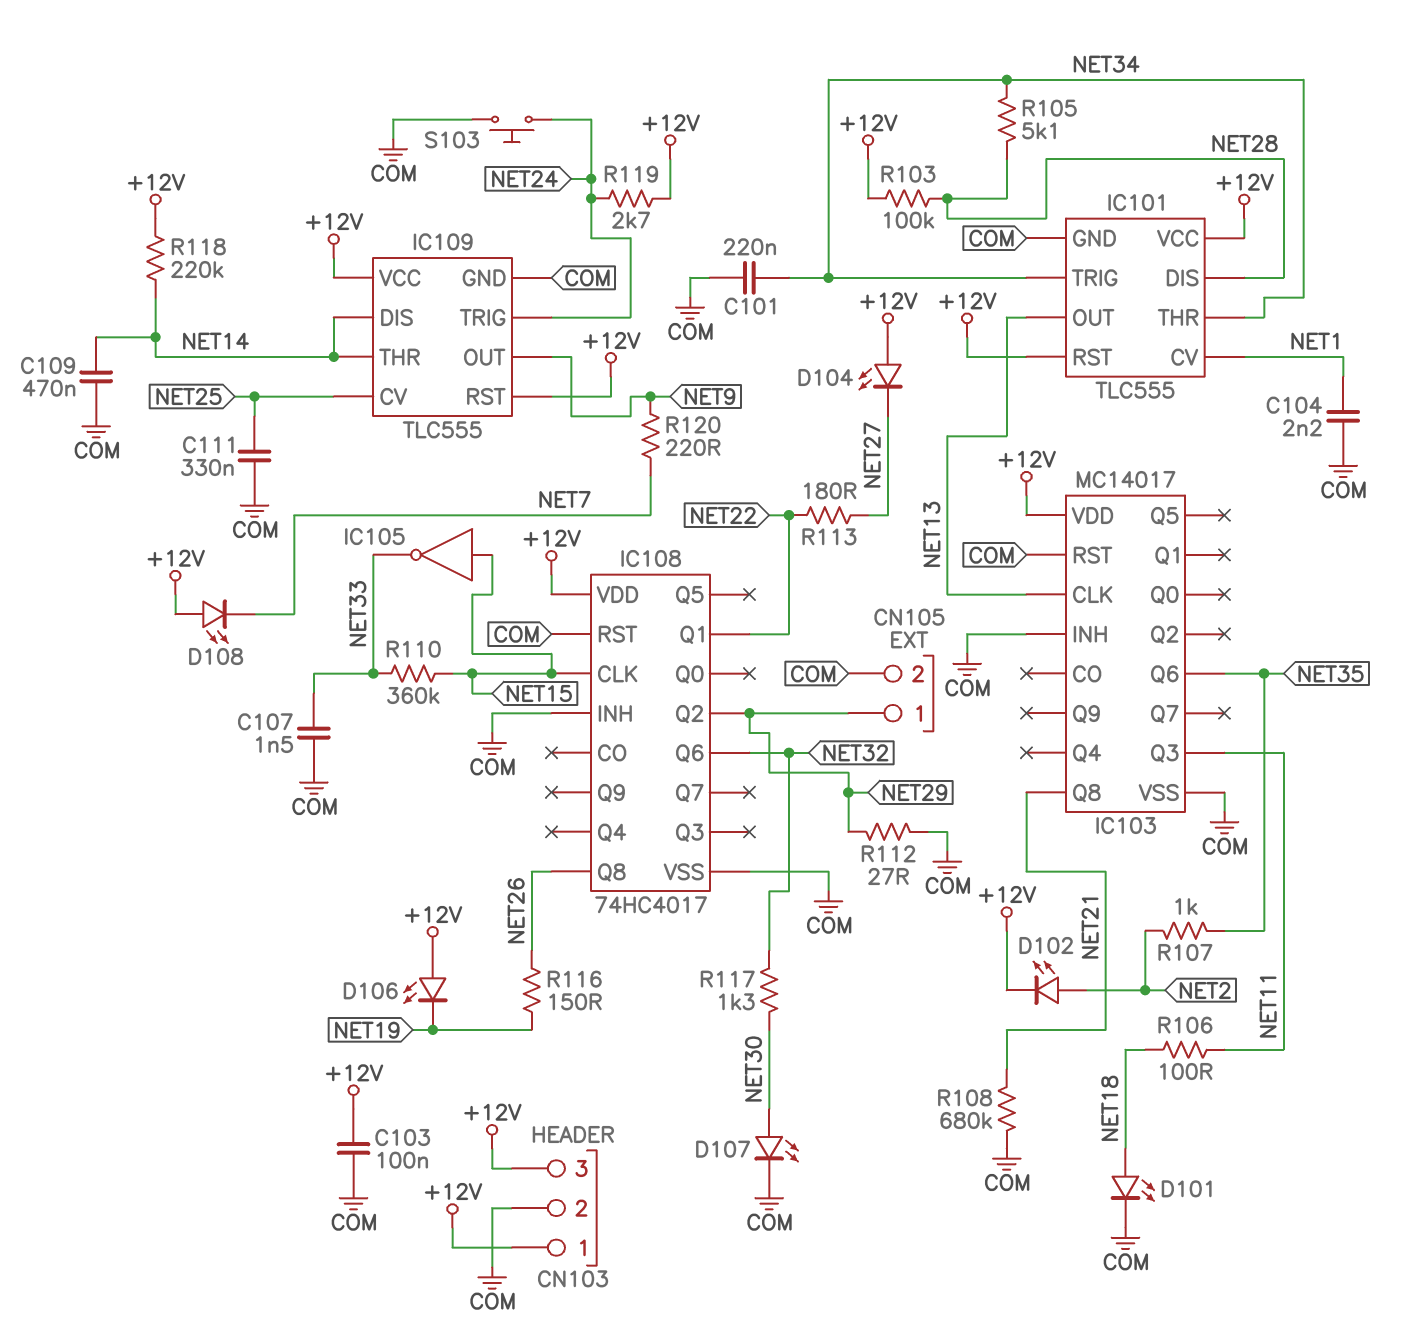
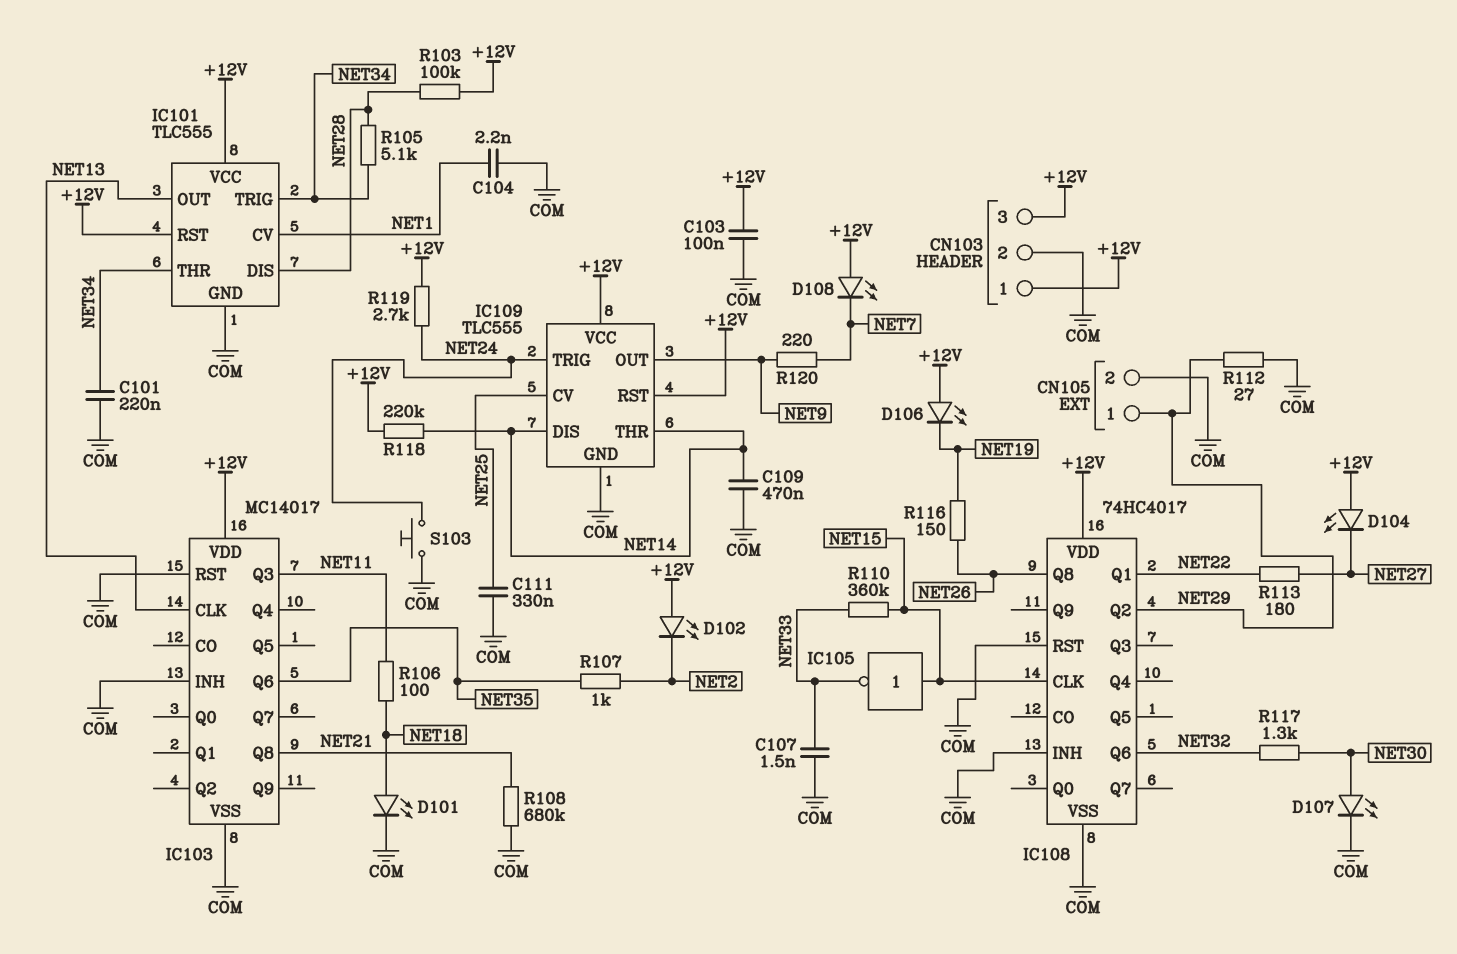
D102: LED (A NET2, K +12V) -> LED (A +12V, K NET2)

